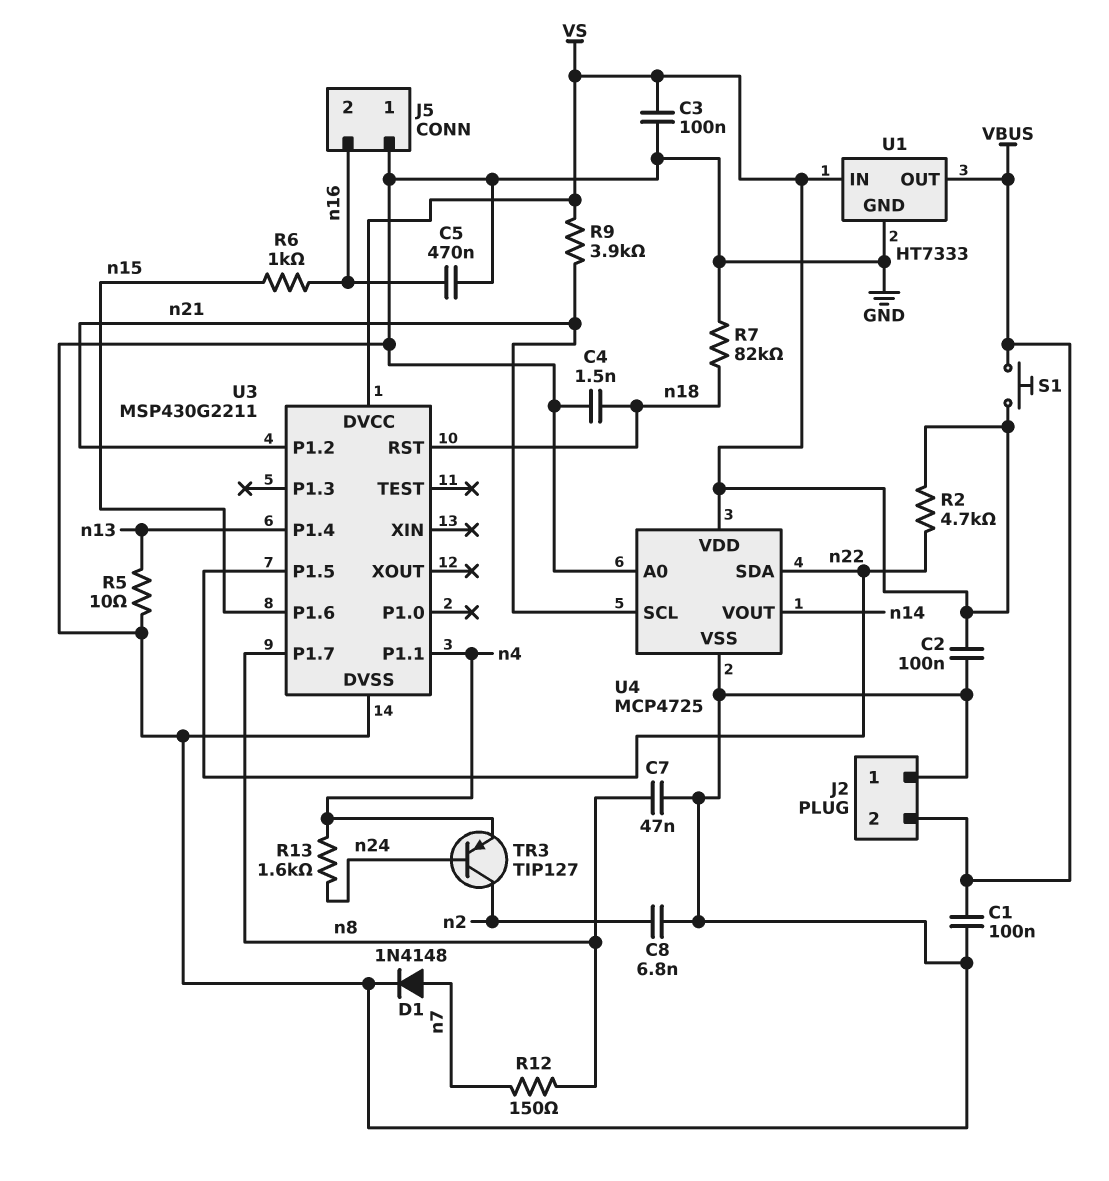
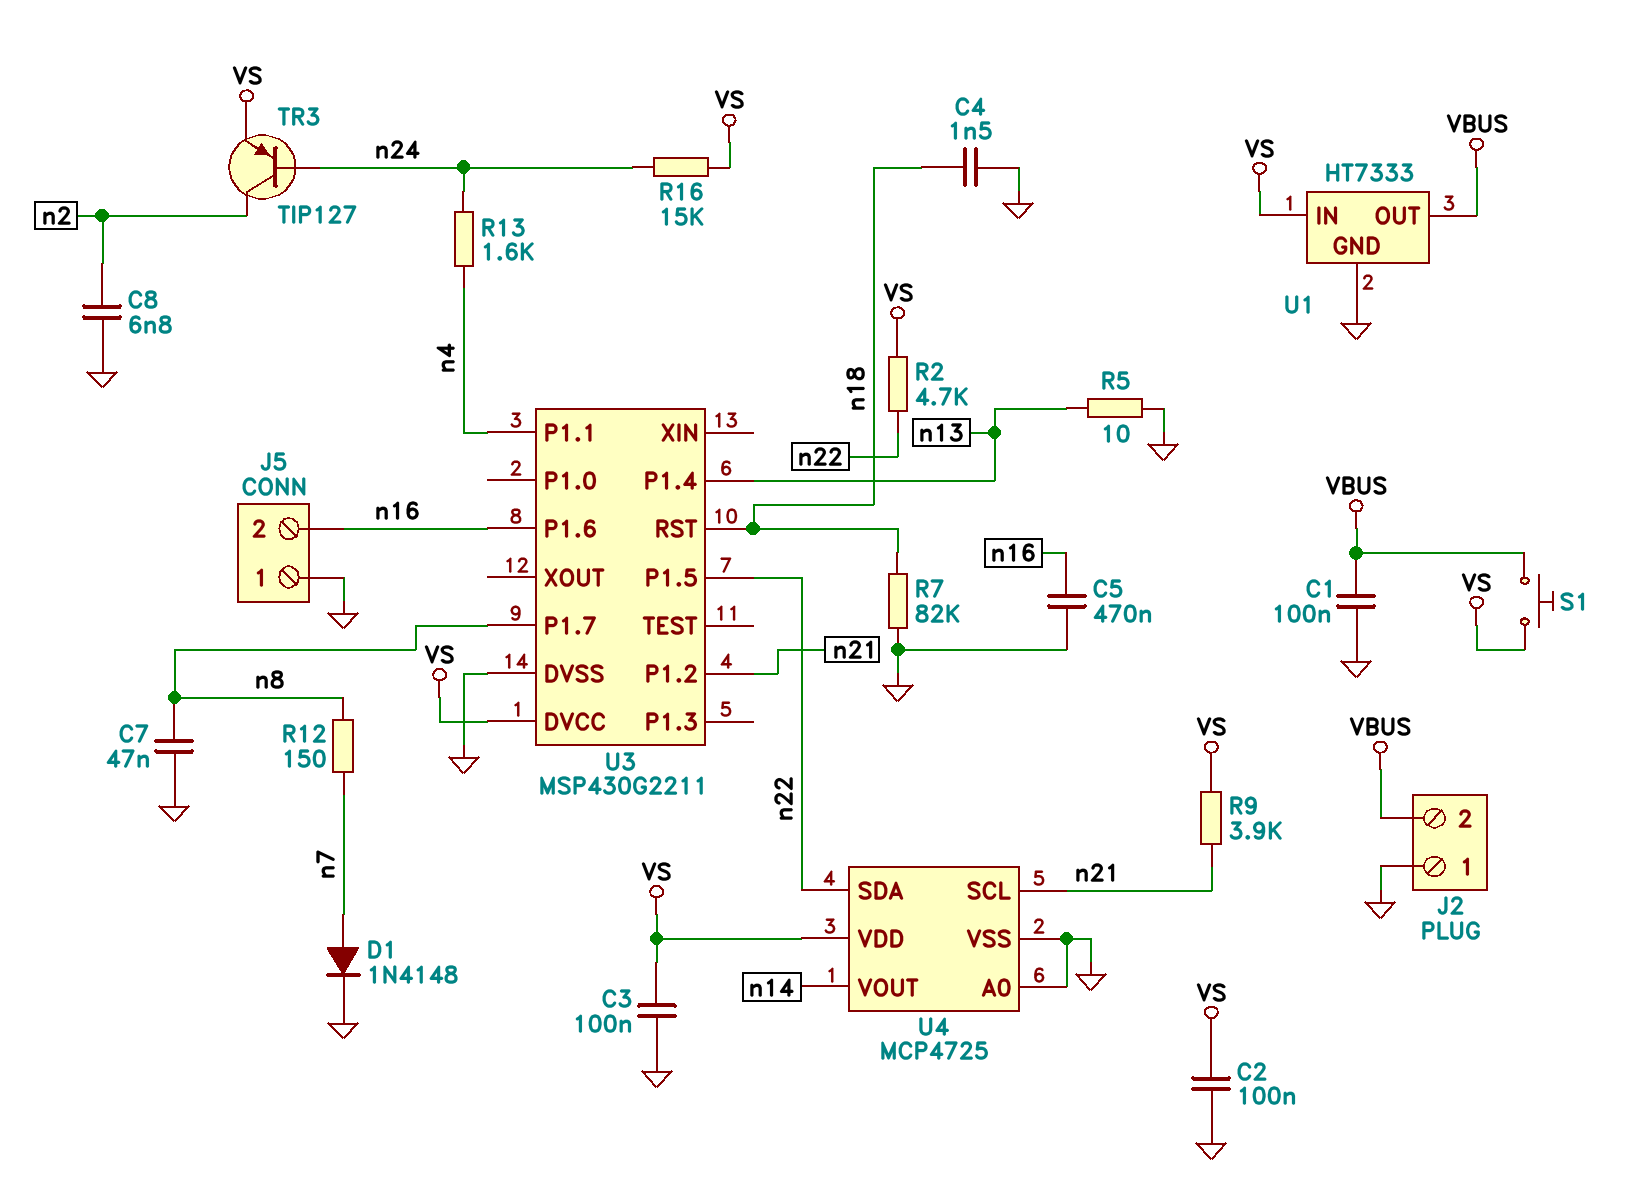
R6: 1k (n15, n16) -> none
R16: none -> 15k (VS, n24)
TR3: PNP TIP127 (B n24, C n2, E n4) -> PNP TIP127 (B n24, C n2, E VS)
U3 pin P1.6: n15 -> n16

